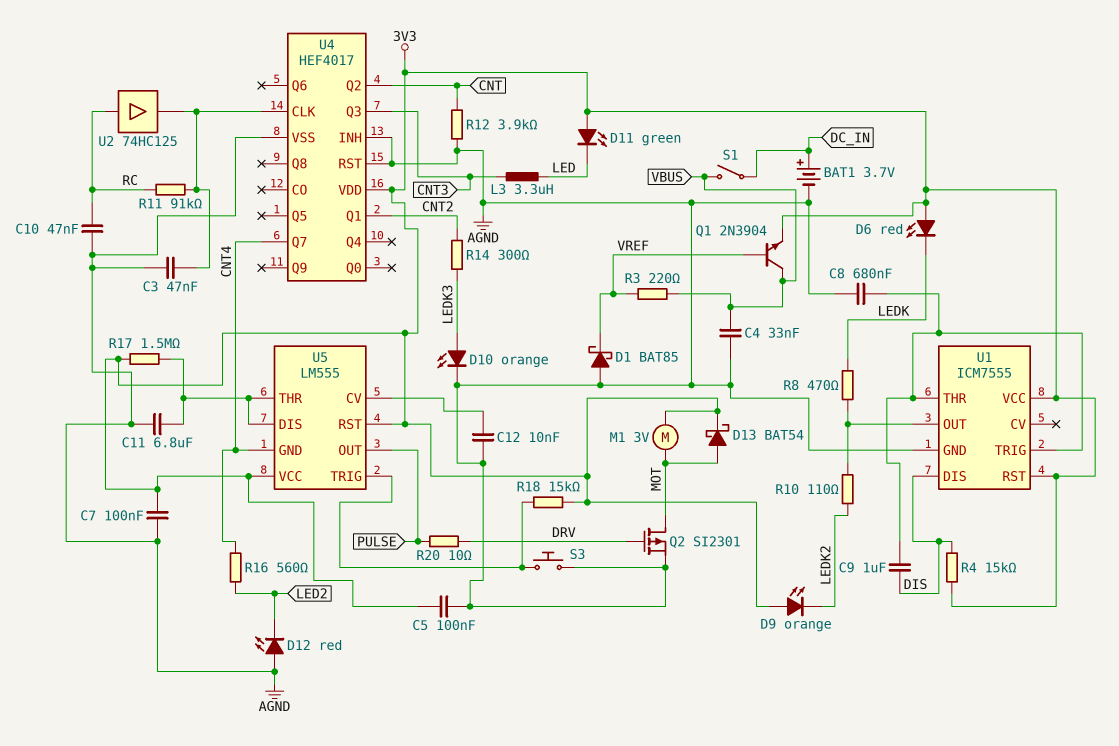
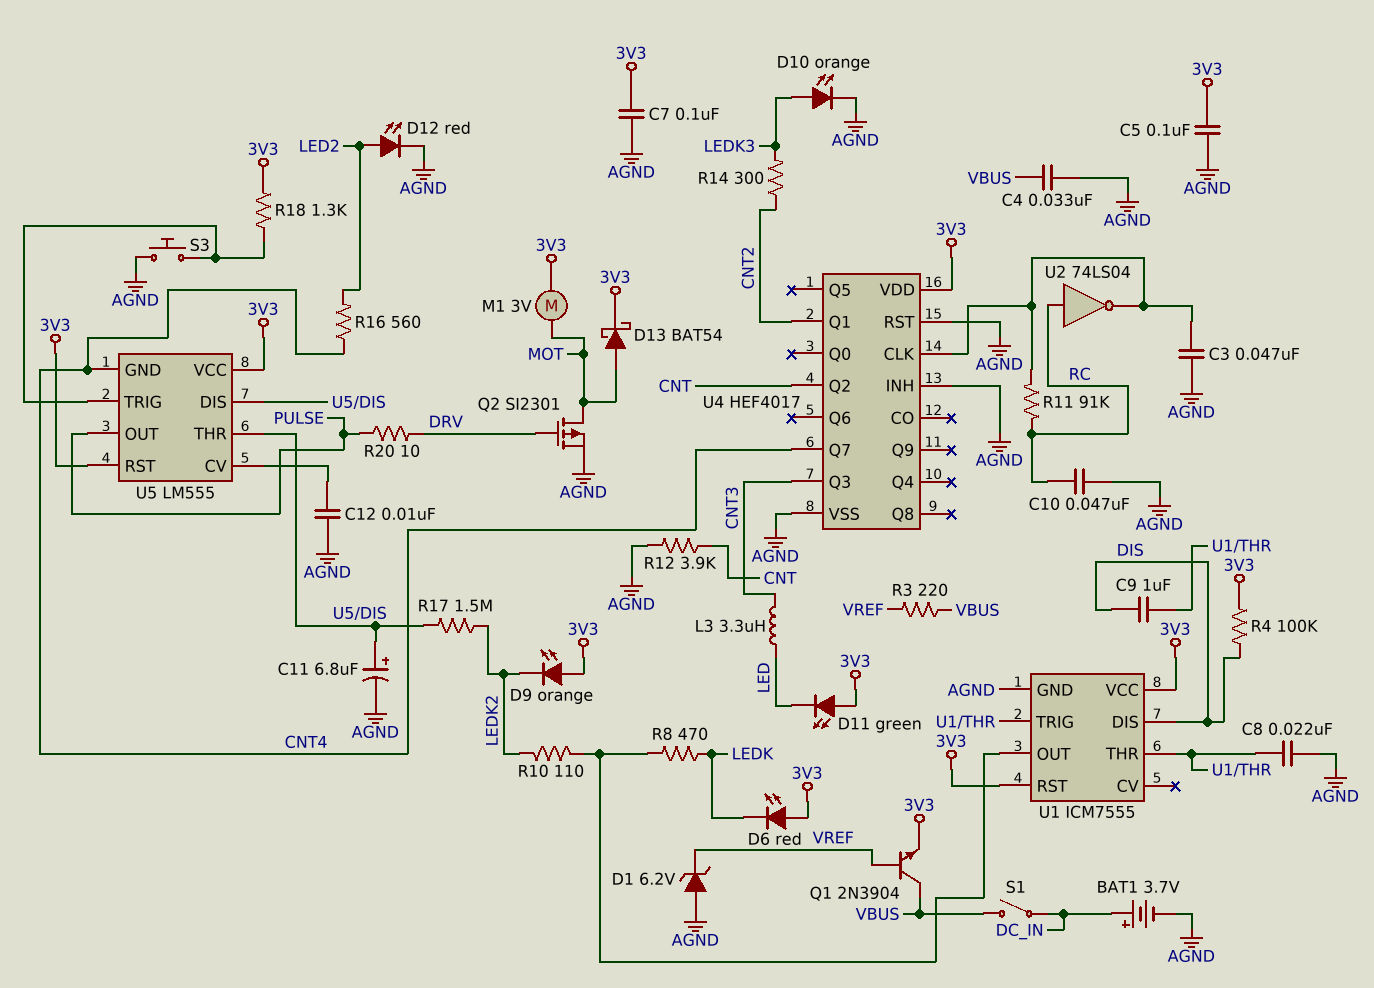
C8: 680nF (AGND, U1/THR) -> 22nF (AGND, U1/THR)
C11: 6.8uF (AGND, U5/DIS) -> 6.8uF (plus U5/DIS, minus AGND)
D1: schottky BAT85 (A AGND, K VREF) -> zener 6.2V (A AGND, K VREF)
D12: LED red (A AGND, K LED2) -> LED red (A LED2, K AGND)
R4: 15k (3V3, DIS) -> 100k (3V3, DIS)
R17: 1.5M (3V3, U5/DIS) -> 1.5M (LEDK2, U5/DIS)
R18: 15k (3V3, U5/TRIG) -> 1.3k (3V3, U5/TRIG)
U2: buffer 74HC125 (in RC, out U4/CLK) -> NOT 74LS04 (in RC, out U4/CLK)

